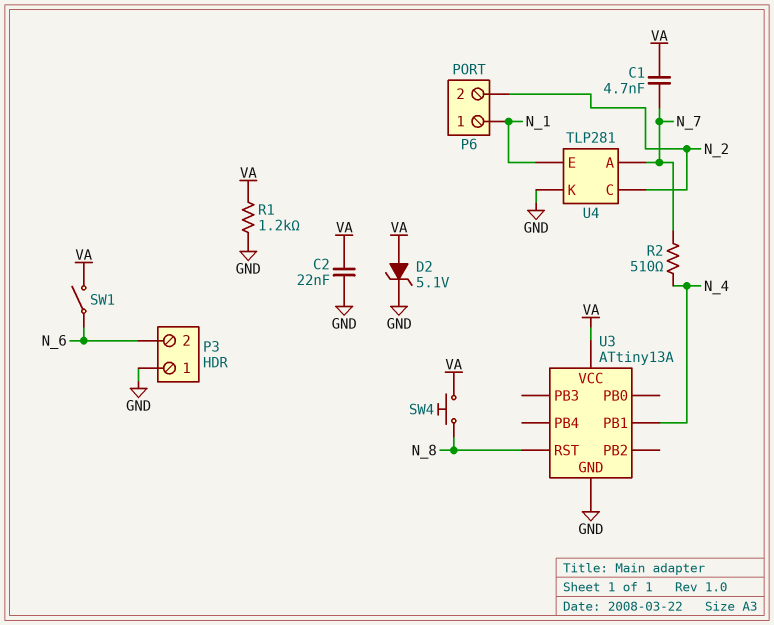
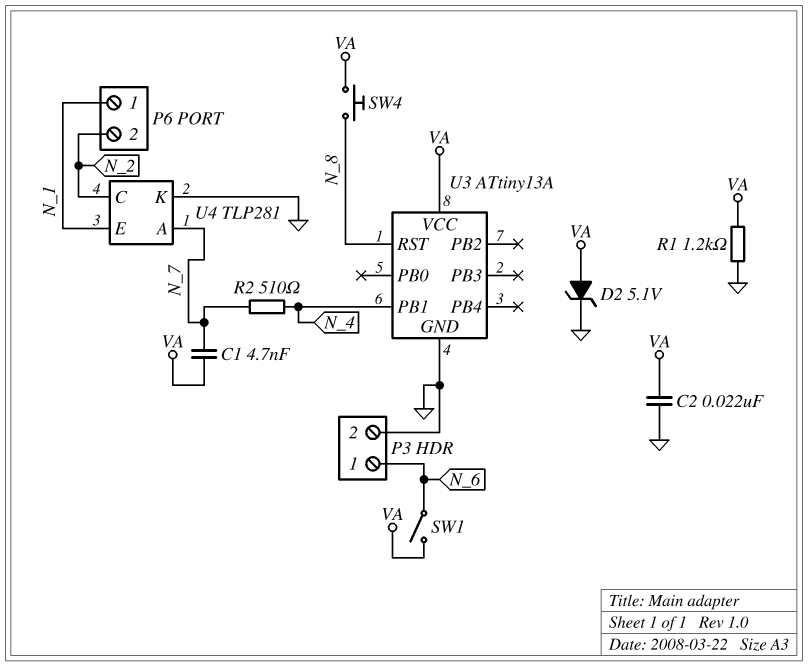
P3 pin 1: GND -> N_6
P3 pin 2: N_6 -> GND

